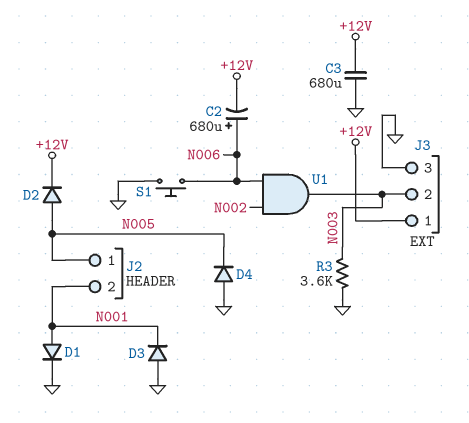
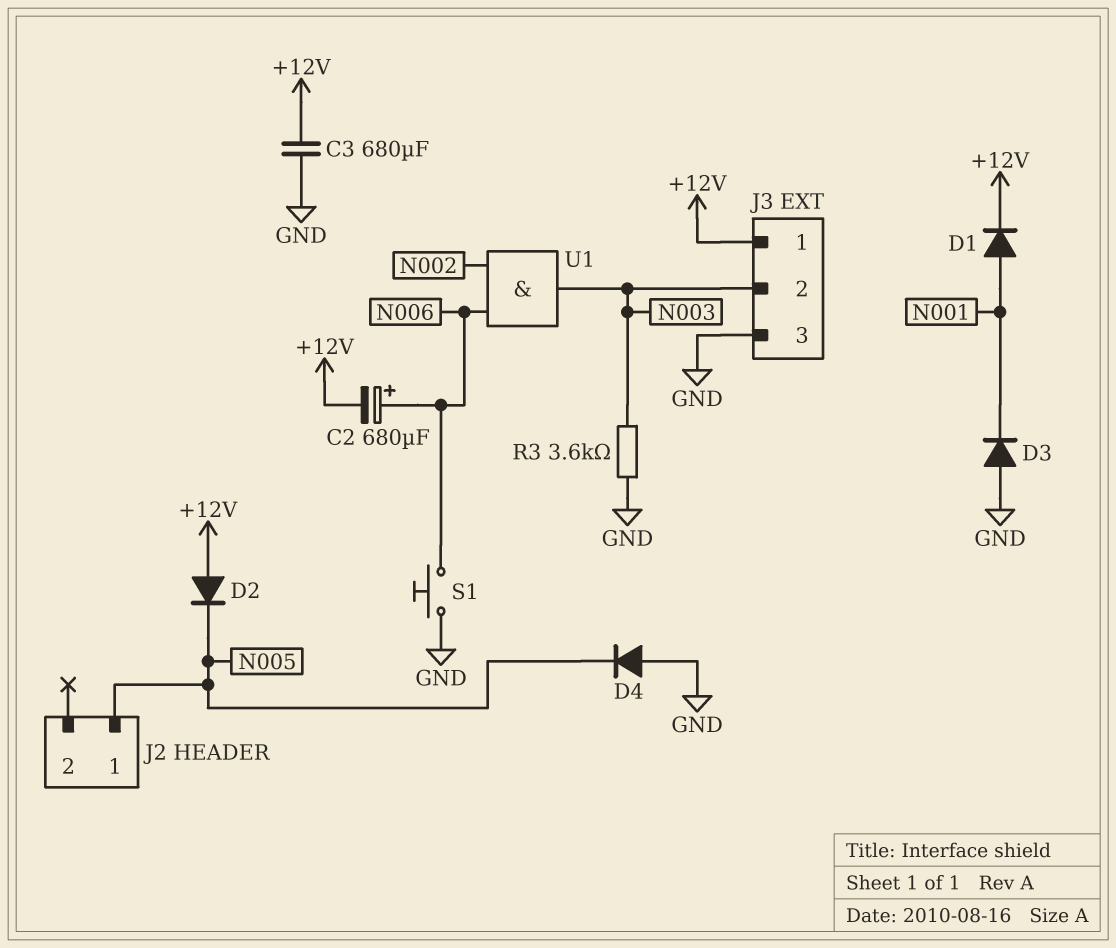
D1: diode (A N001, K GND) -> diode (A N001, K +12V)
D2: diode (A N005, K +12V) -> diode (A +12V, K N005)
J2 pin 2: N001 -> none

